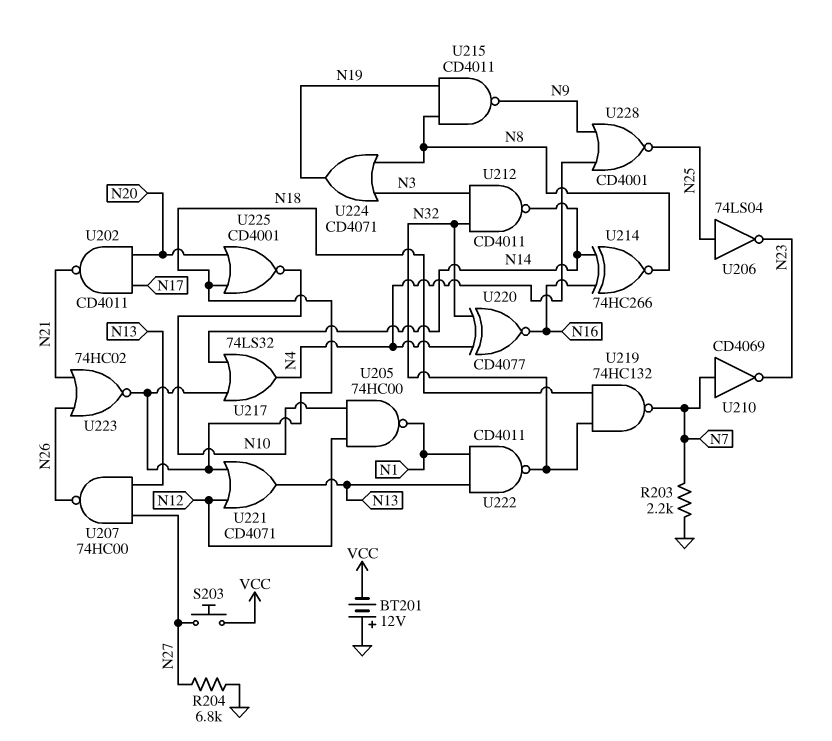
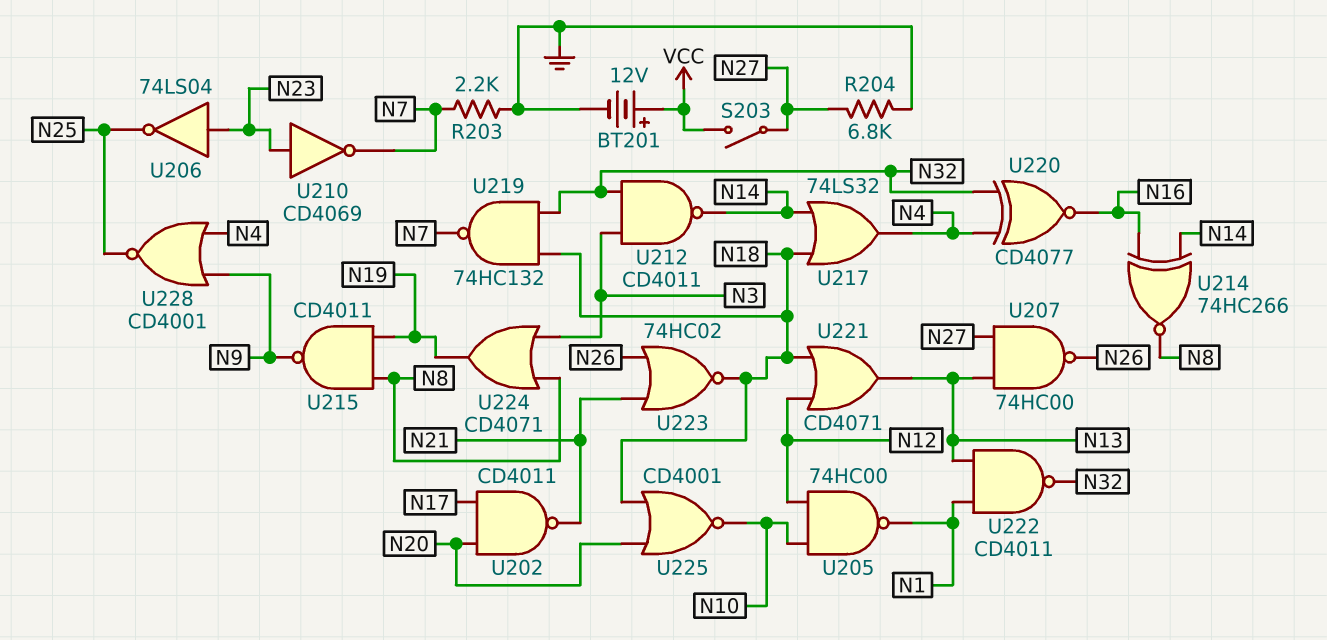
BT201: 12V (plus GND, minus VCC) -> 12V (plus VCC, minus GND)
S203: button (N27, VCC) -> switch (N27, VCC)
U206: NOT 74LS04 (in N25, out N23) -> NOT 74LS04 (in N23, out N25)
U210: NOT CD4069 (in N7, out N23) -> NOT CD4069 (in N23, out N7)

